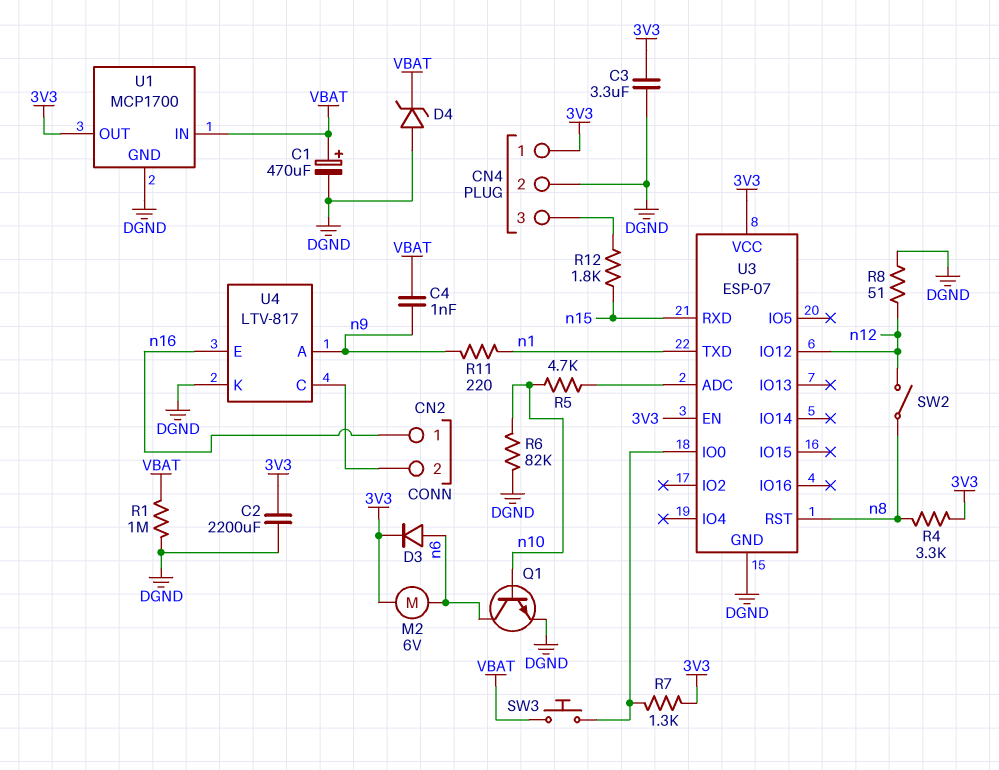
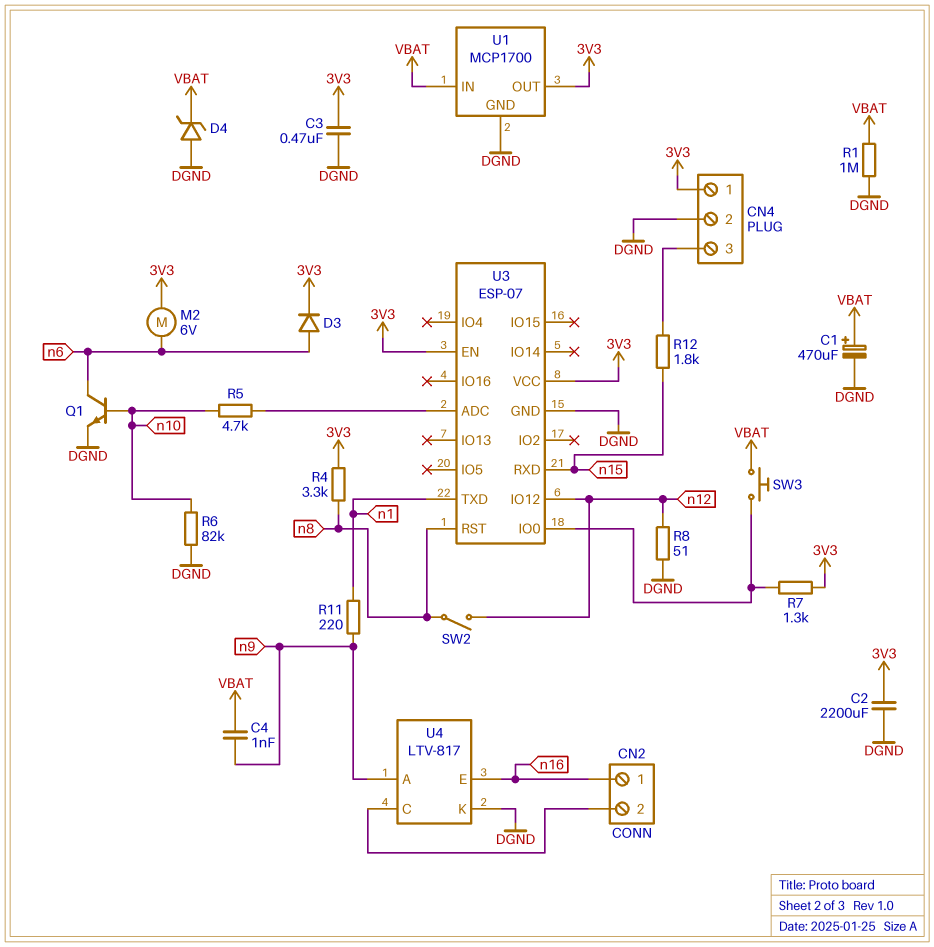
C3: 3.3uF (3V3, DGND) -> 470nF (3V3, DGND)

